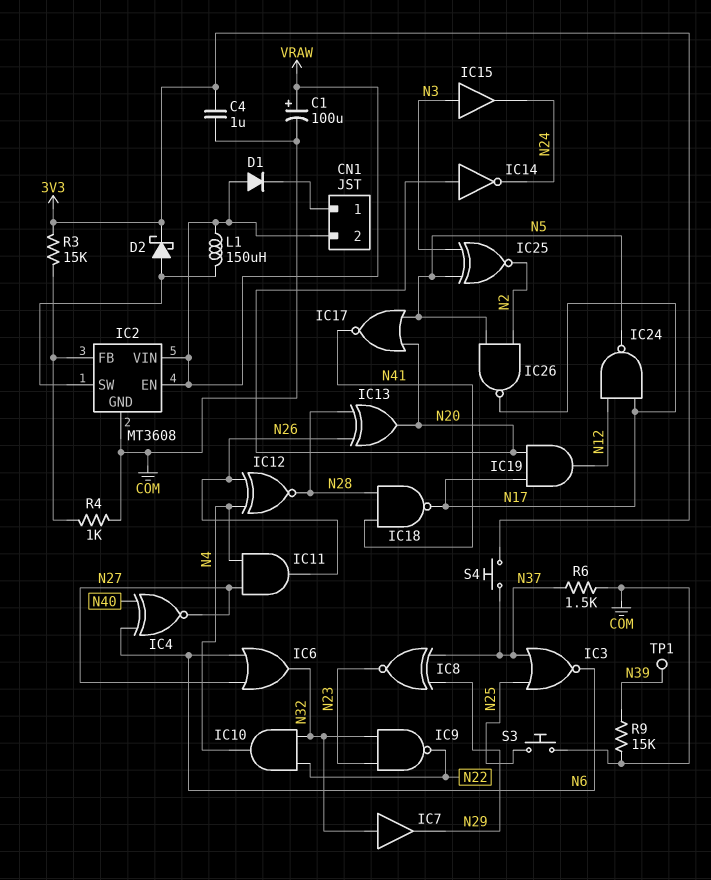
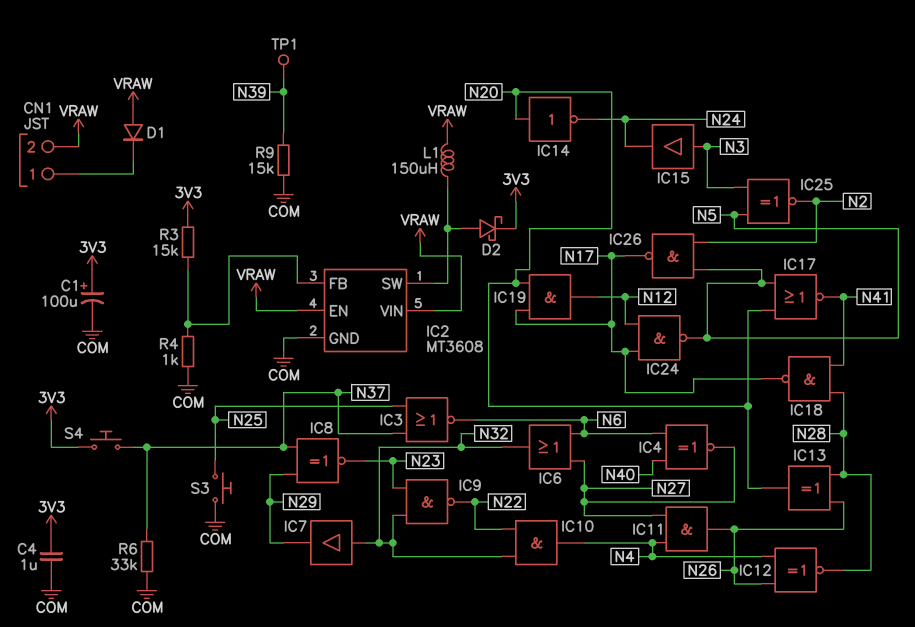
C1: 100uF (plus VRAW, minus COM) -> 100uF (plus 3V3, minus COM)
R6: 1.5k (COM, N37) -> 33k (COM, N37)

